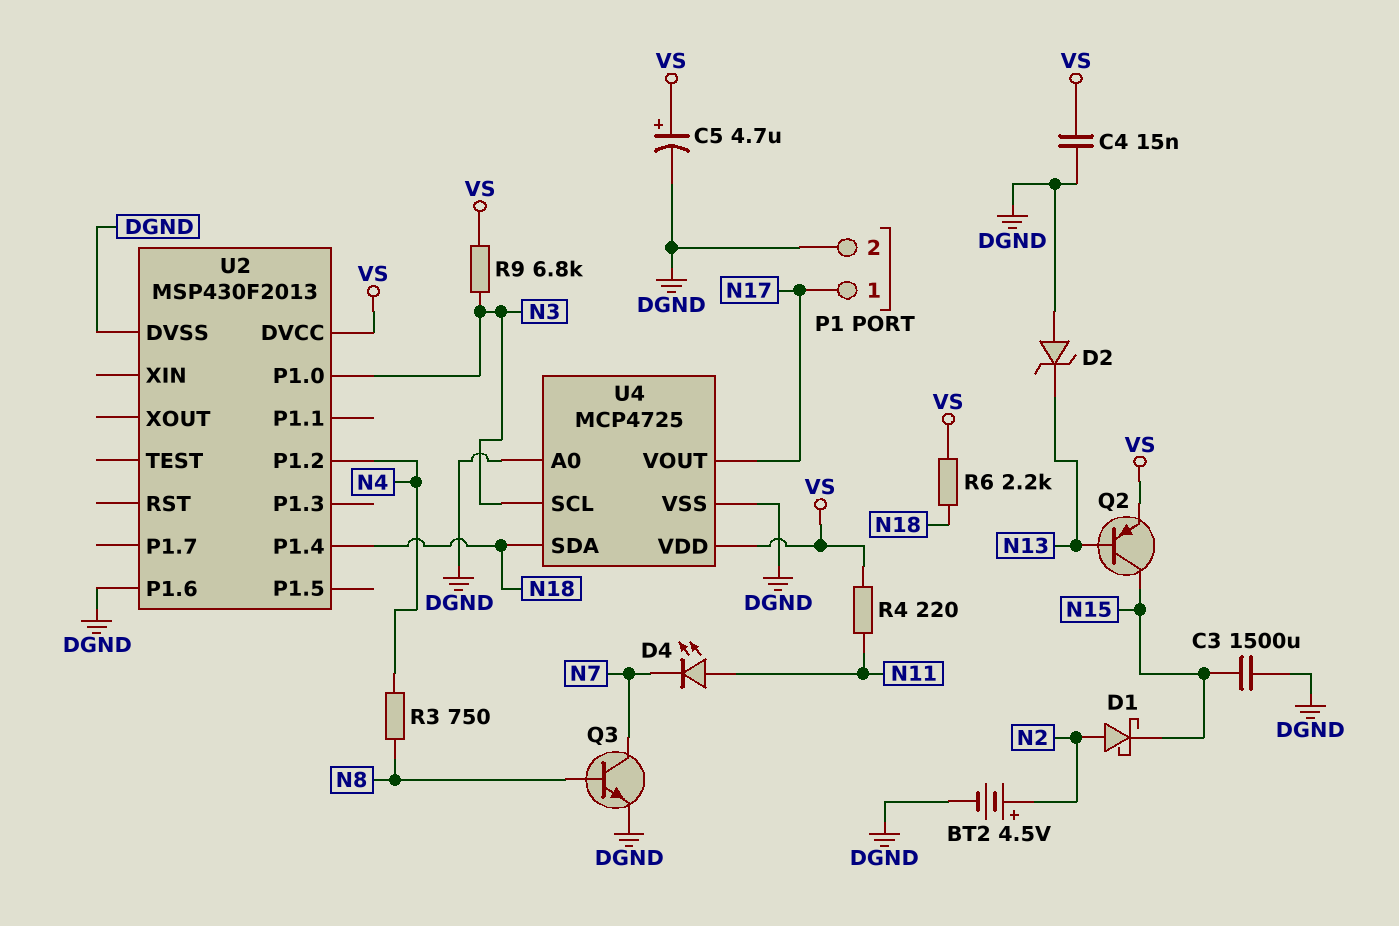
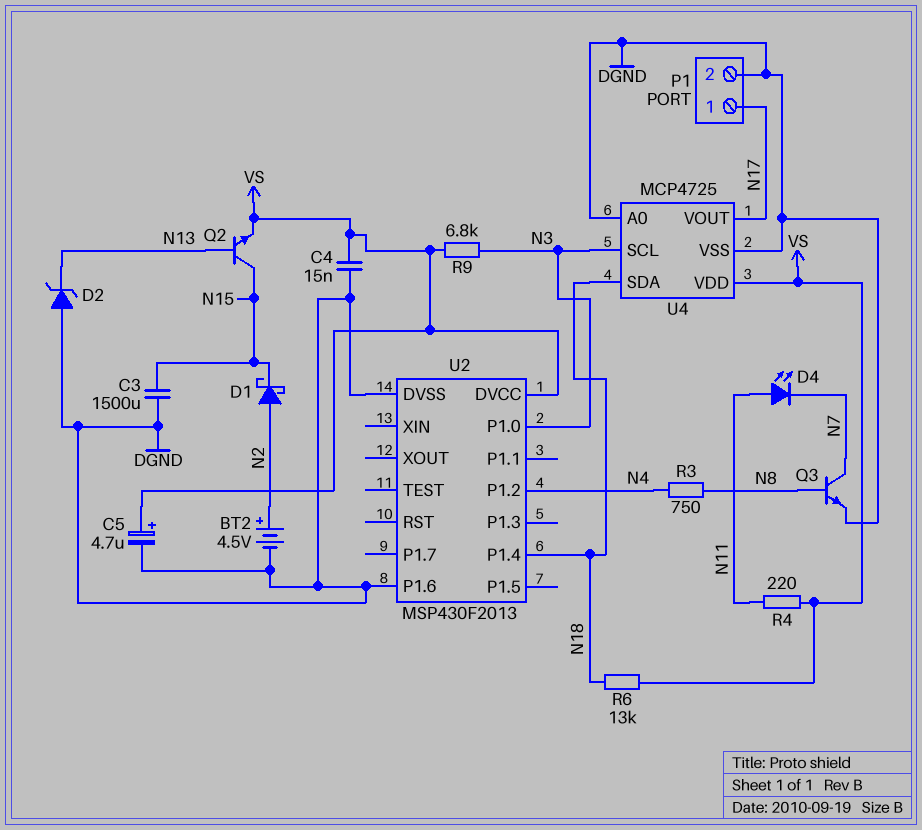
Q2: PNP (B N13, C N15, E VS) -> NPN (B N13, C N15, E VS)
R6: 2.2k (N18, VS) -> 13k (N18, VS)

